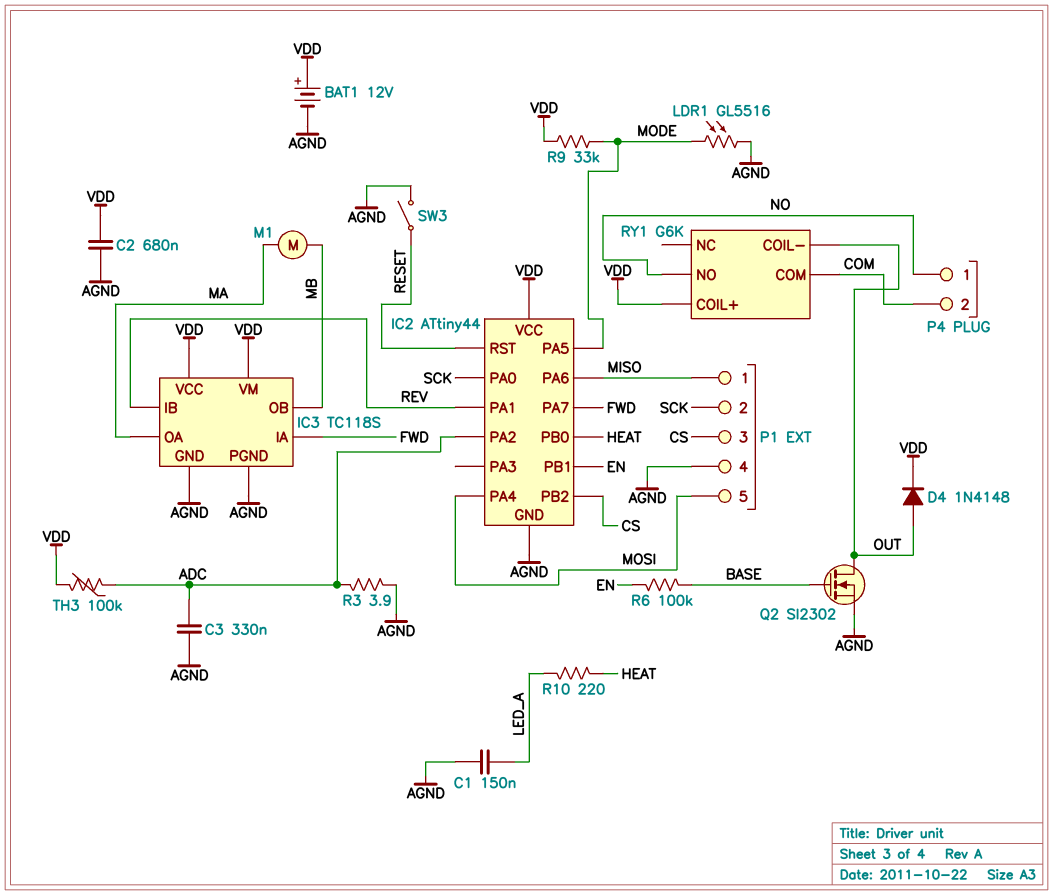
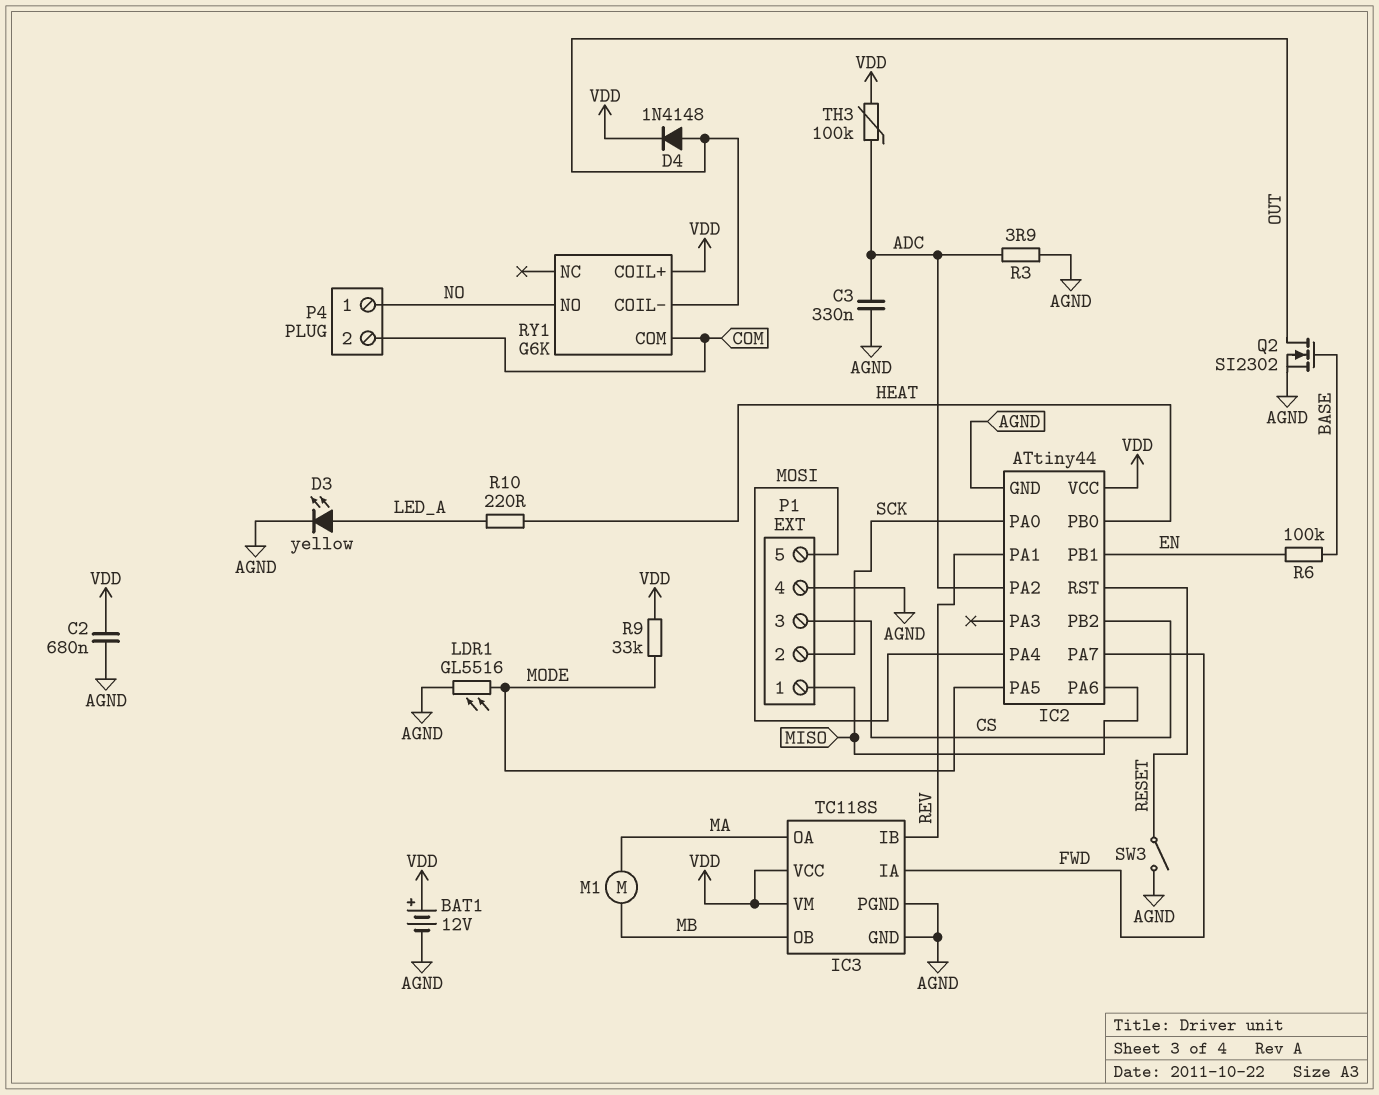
C1: 150nF (AGND, LED_A) -> none
D3: none -> LED yellow (A LED_A, K AGND)

